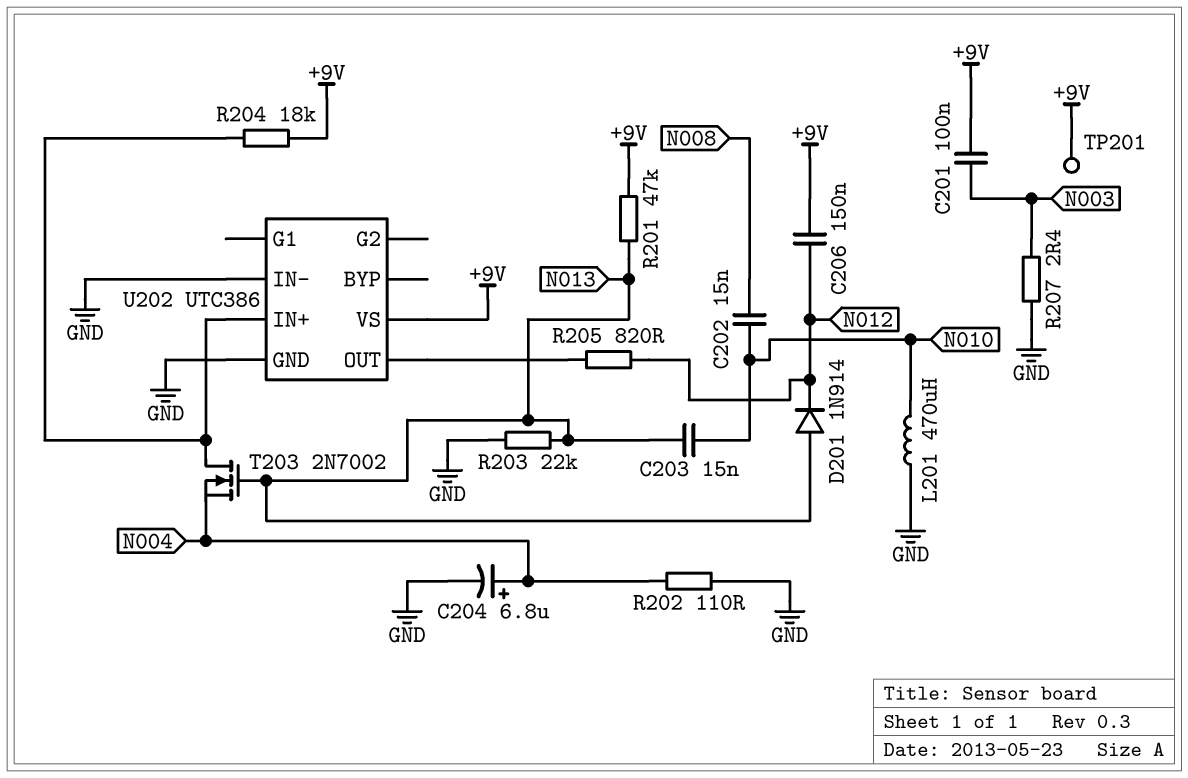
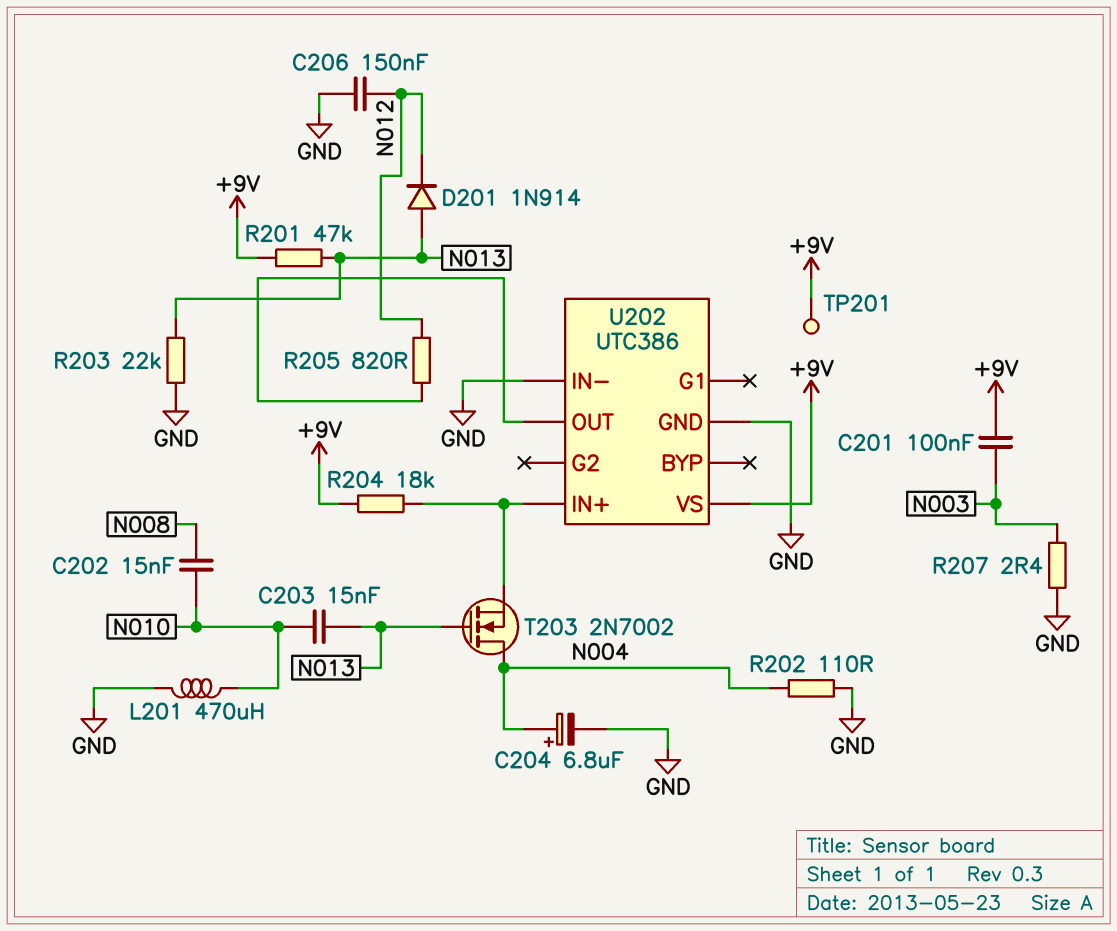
C206: 150nF (+9V, N012) -> 150nF (GND, N012)
T203: NMOS 2N7002 (G N013, D U202/IN+, S N004) -> NMOS 2N7002 (G N013, D N004, S U202/IN+)

